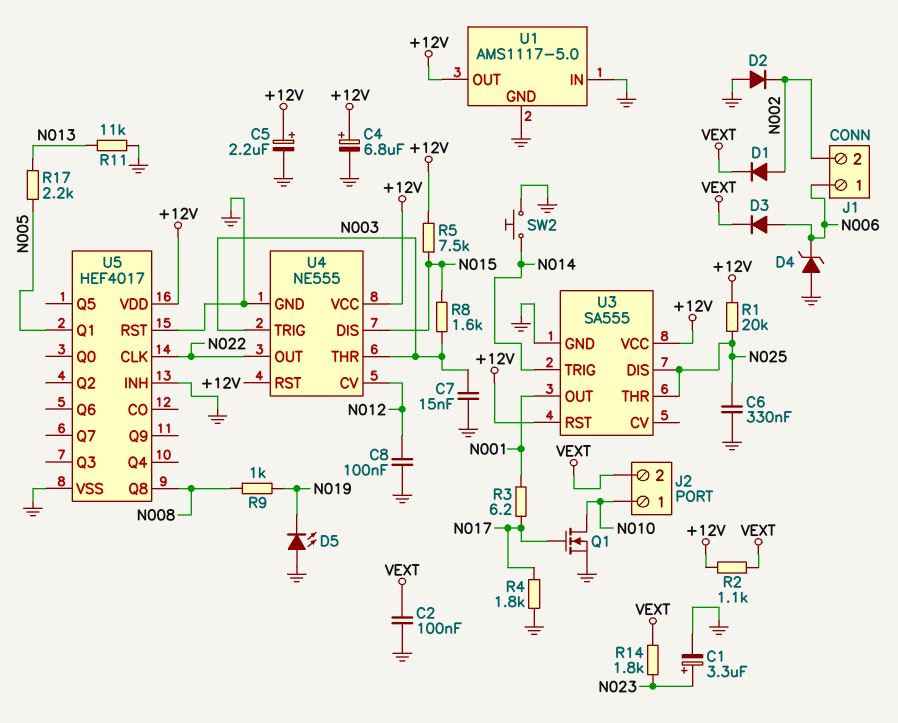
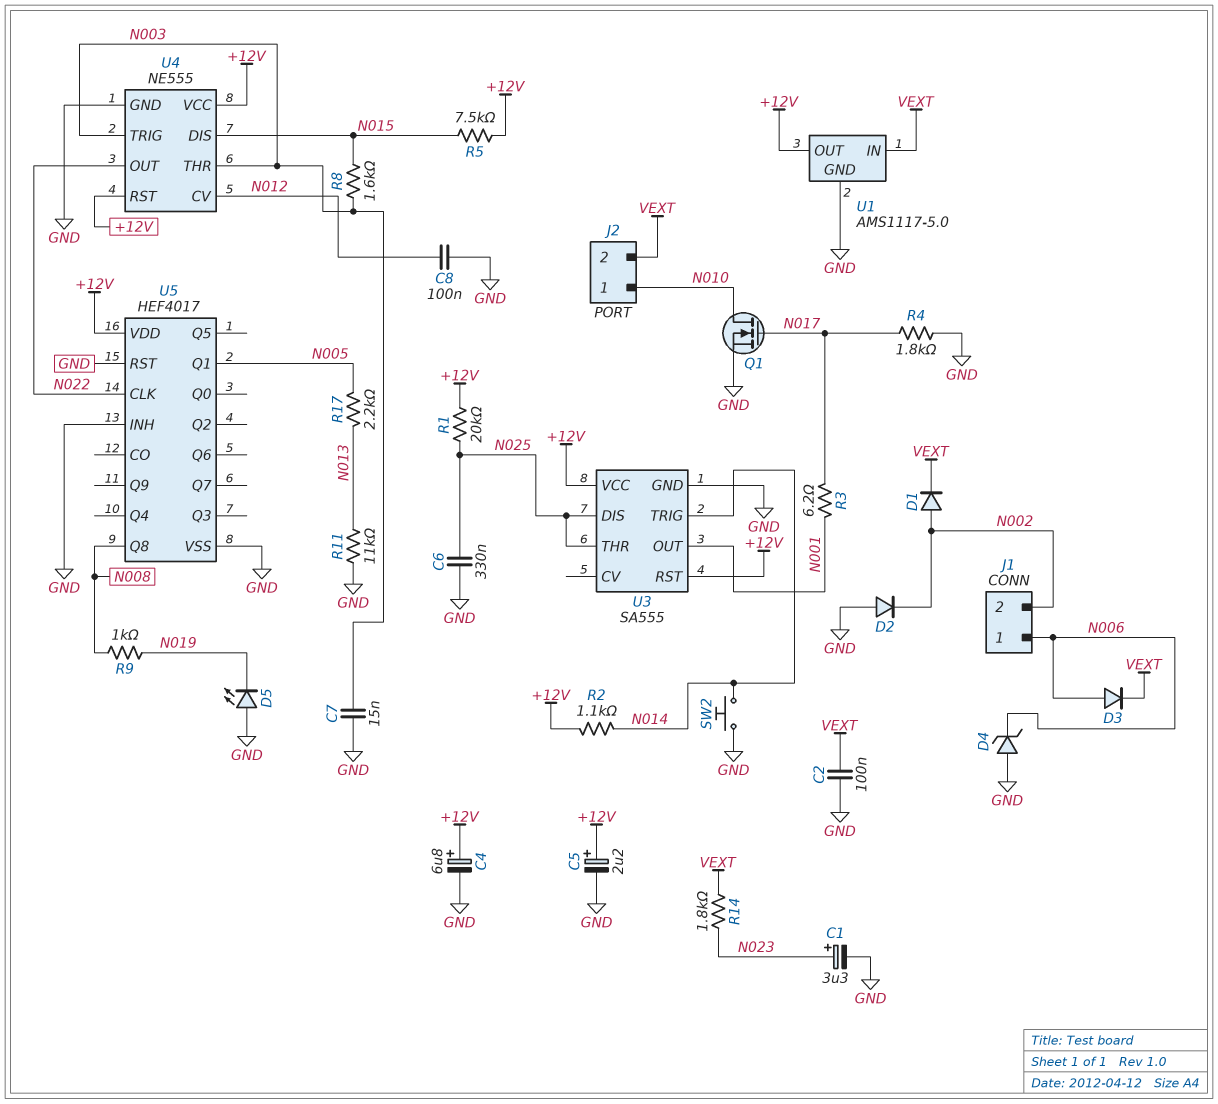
R2: 1.1k (+12V, VEXT) -> 1.1k (+12V, N014)
U1 pin IN: GND -> VEXT

